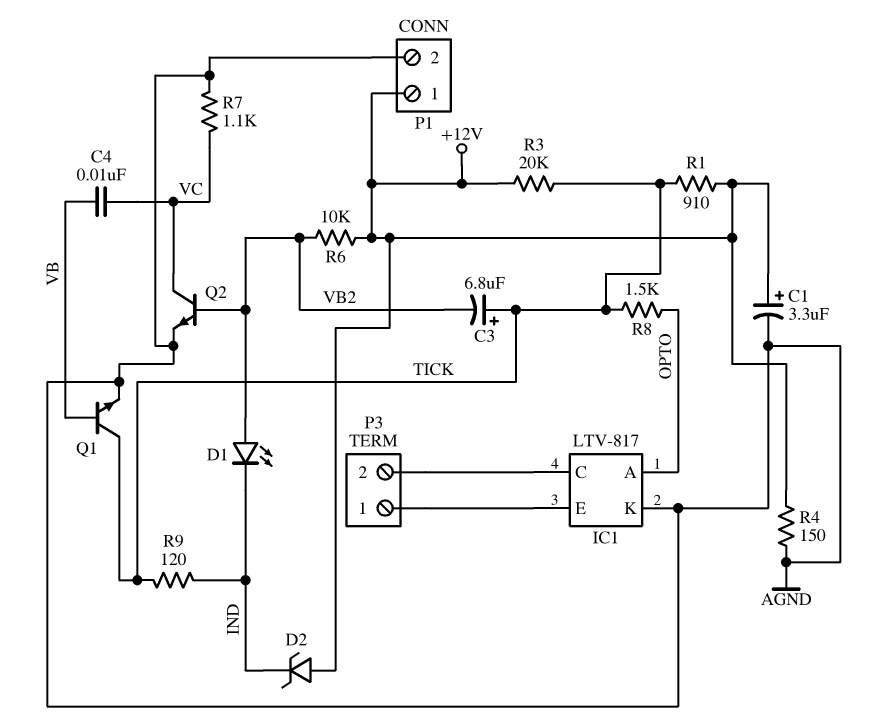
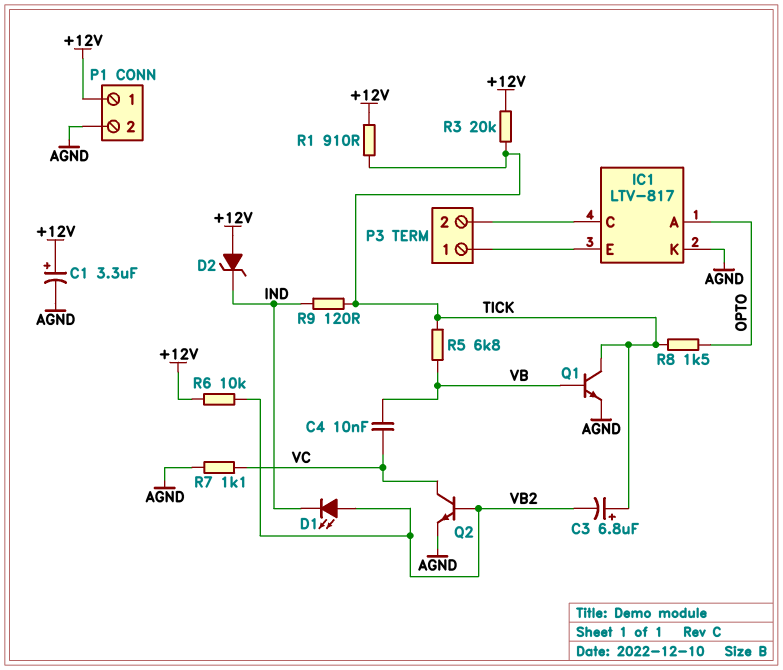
R4: 150 (+12V, AGND) -> none
R5: none -> 6.8k (TICK, VB)

